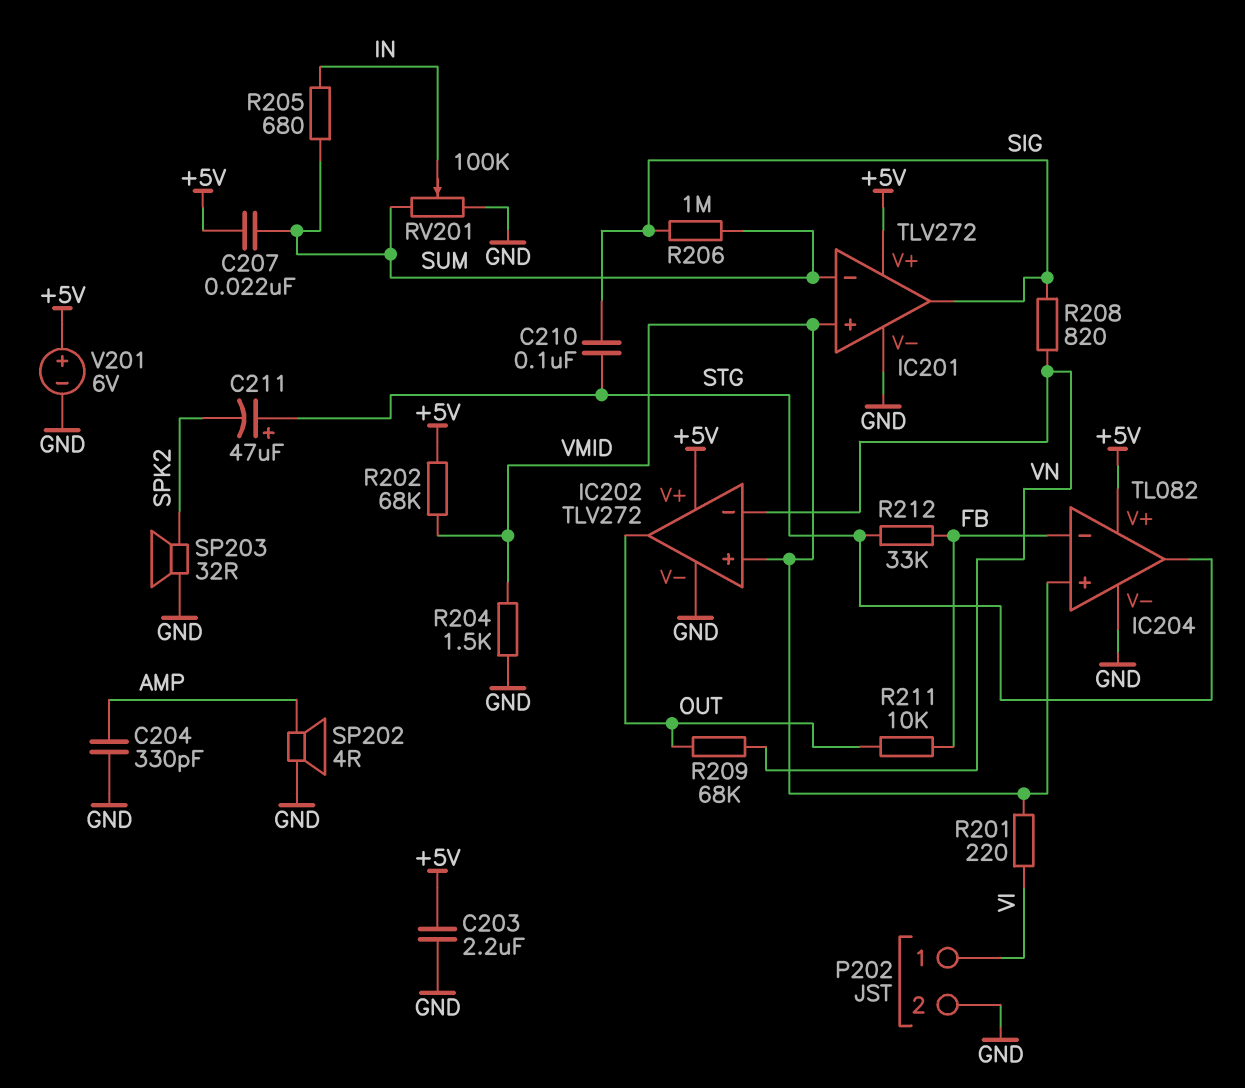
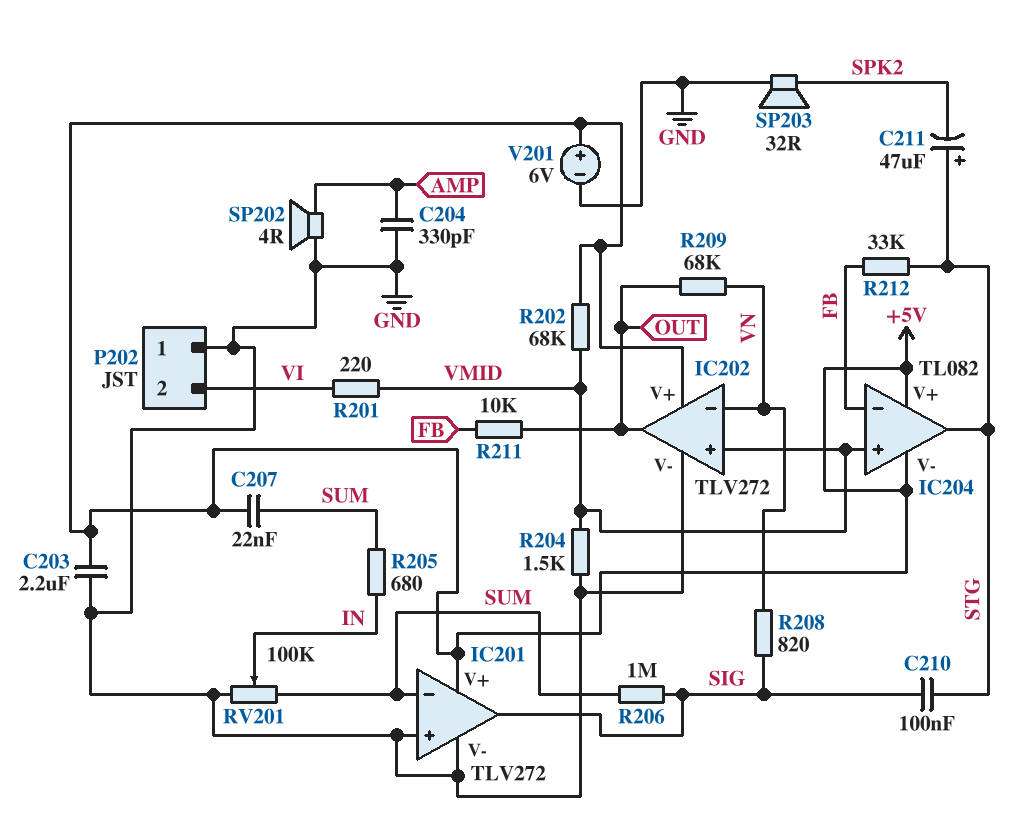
IC201 pin in+: VMID -> GND
IC204 pin V-: GND -> +5V
P202 pin 1: VI -> GND
P202 pin 2: GND -> VI

